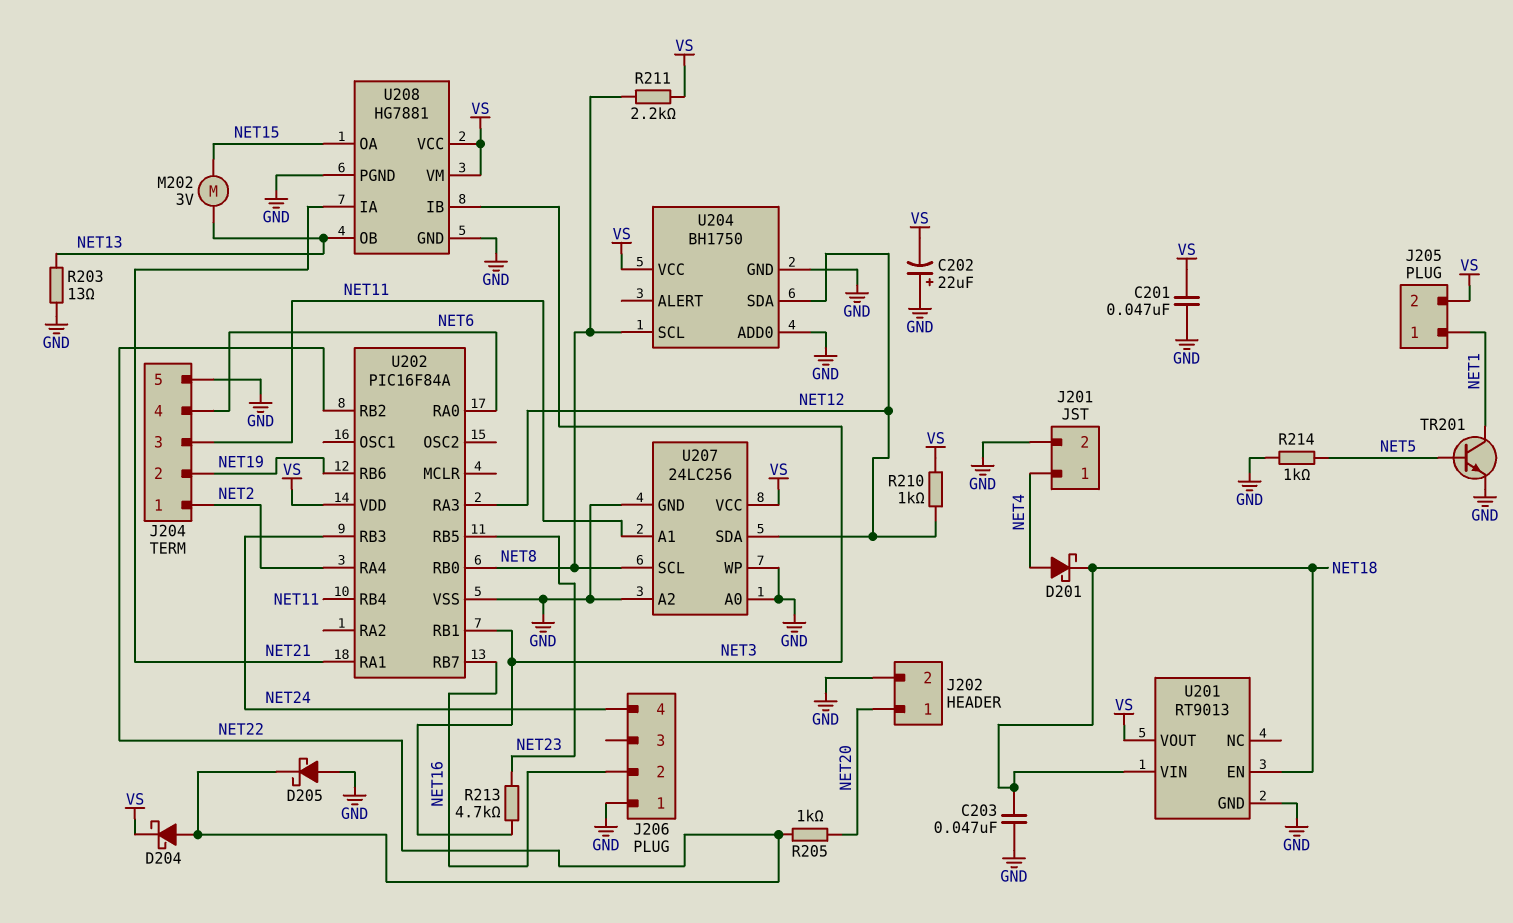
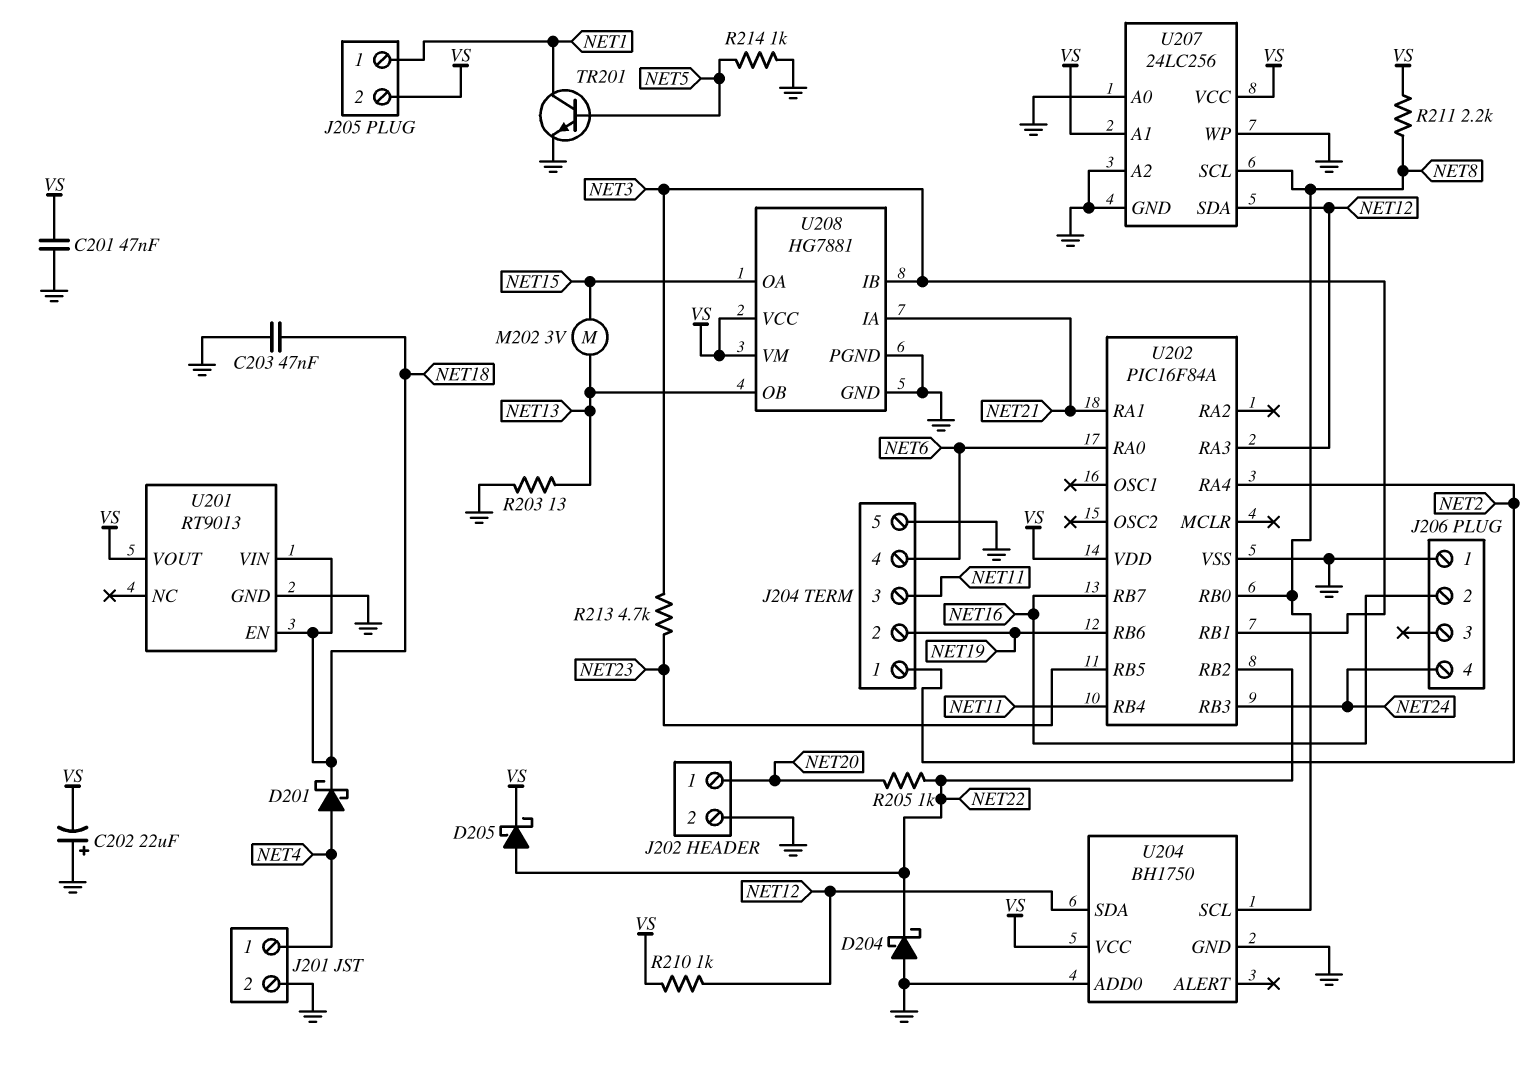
D204: schottky (A NET22, K VS) -> schottky (A GND, K NET22)
D205: schottky (A GND, K NET22) -> schottky (A NET22, K VS)
U207 pin A1: NET11 -> VS

